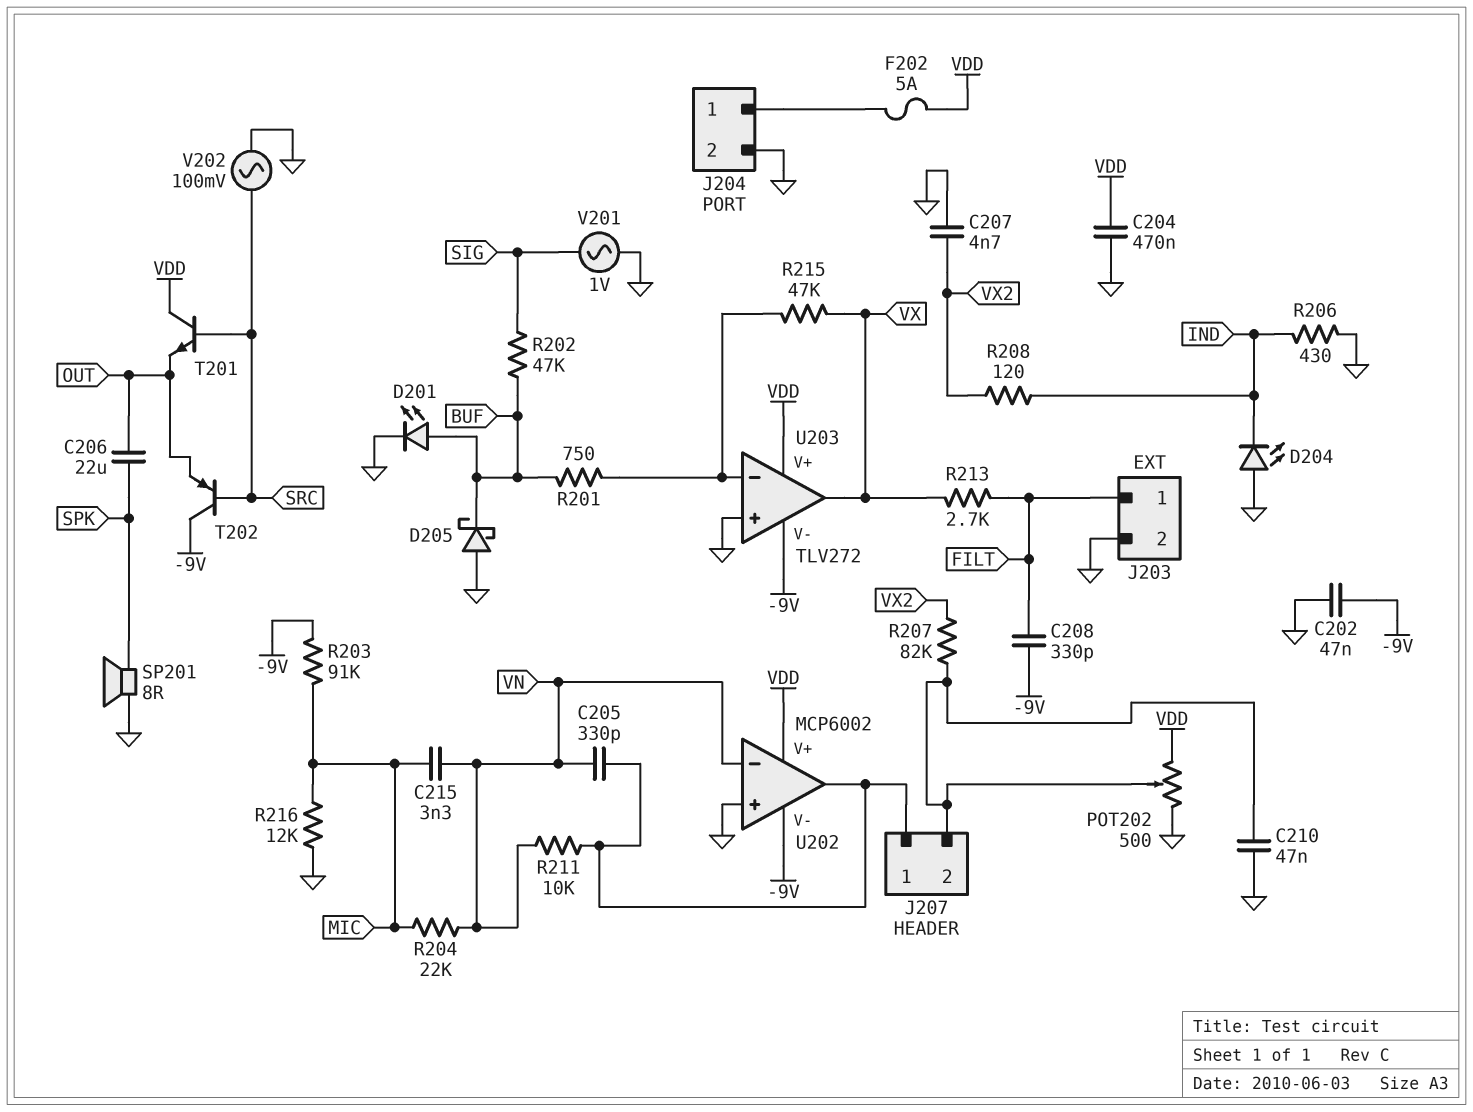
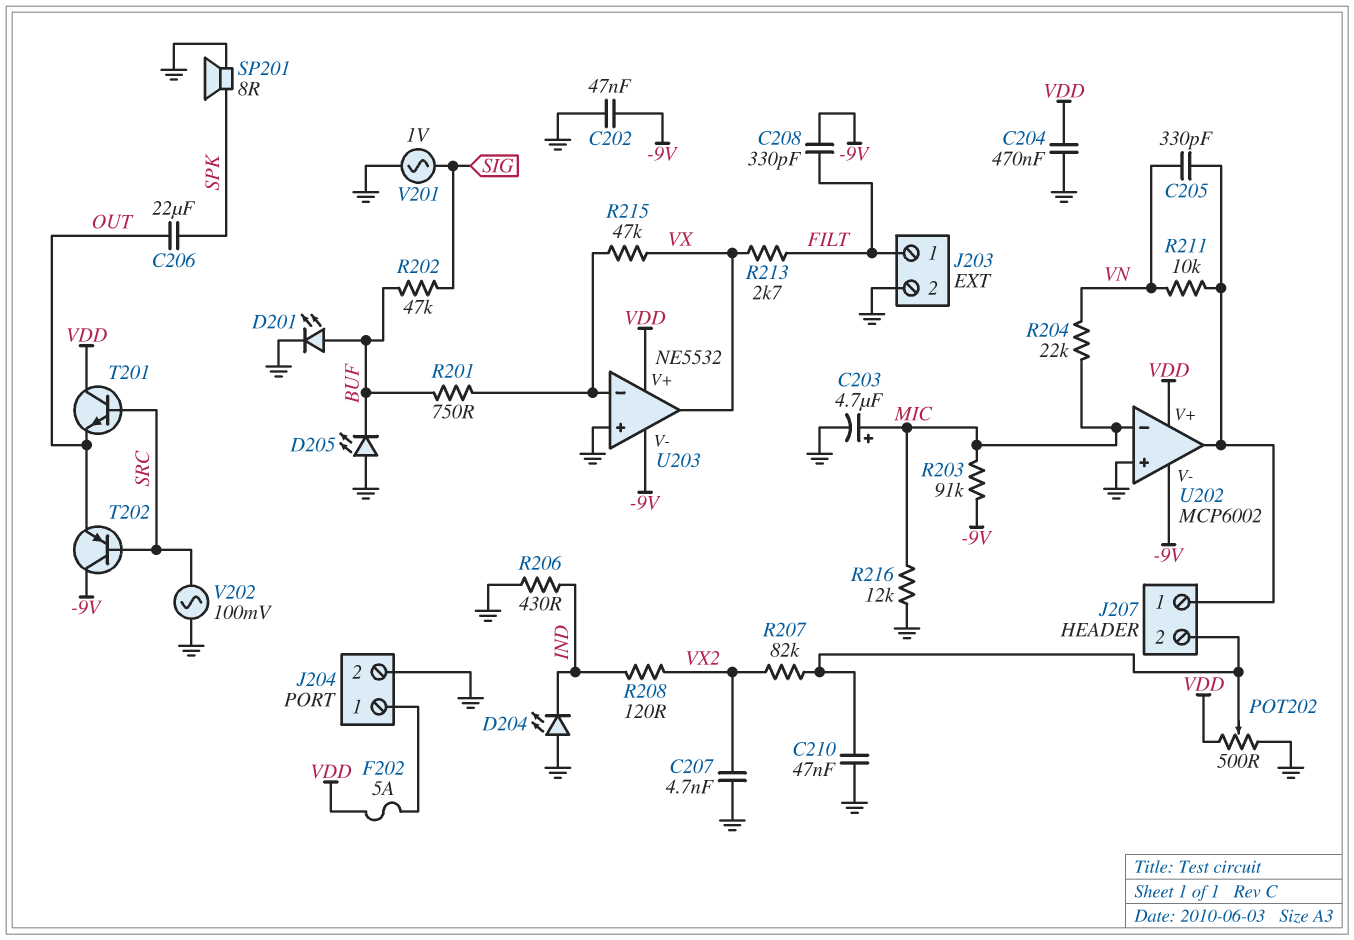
C203: none -> 4.7uF (plus MIC, minus GND)
C215: 3.3nF (MIC, VN) -> none
D205: schottky (A GND, K BUF) -> LED (A GND, K BUF)
U202 pin in-: VN -> MIC
U203: TLV272 -> NE5532

